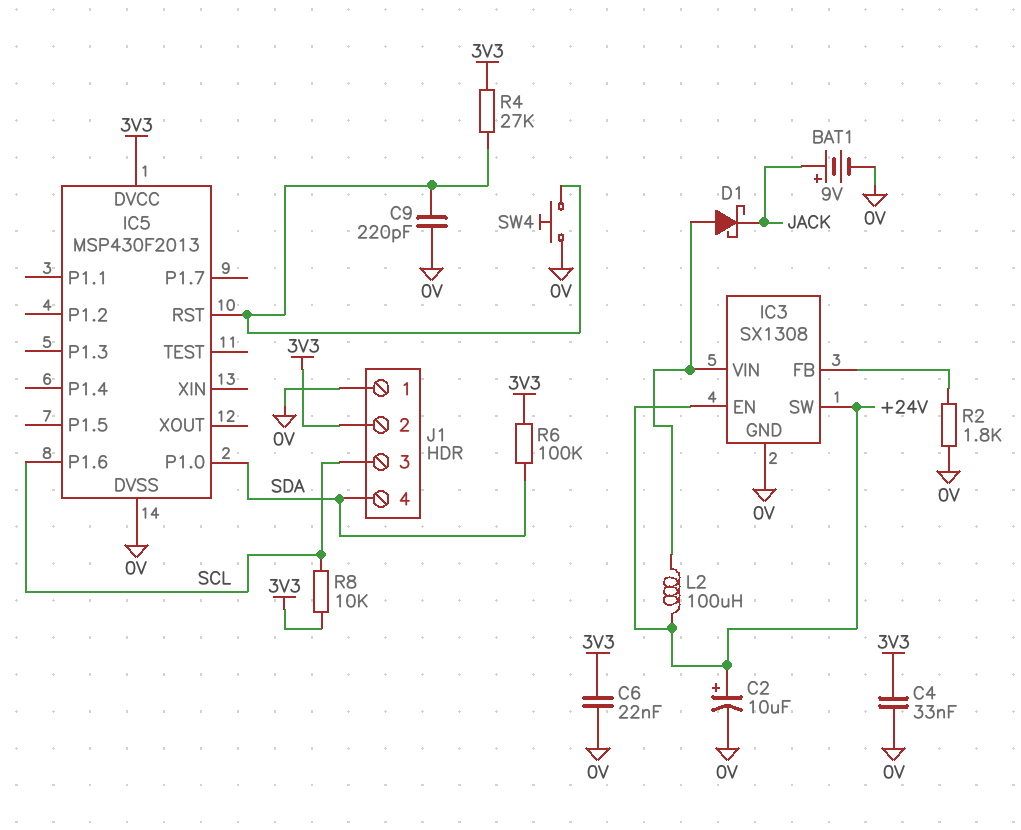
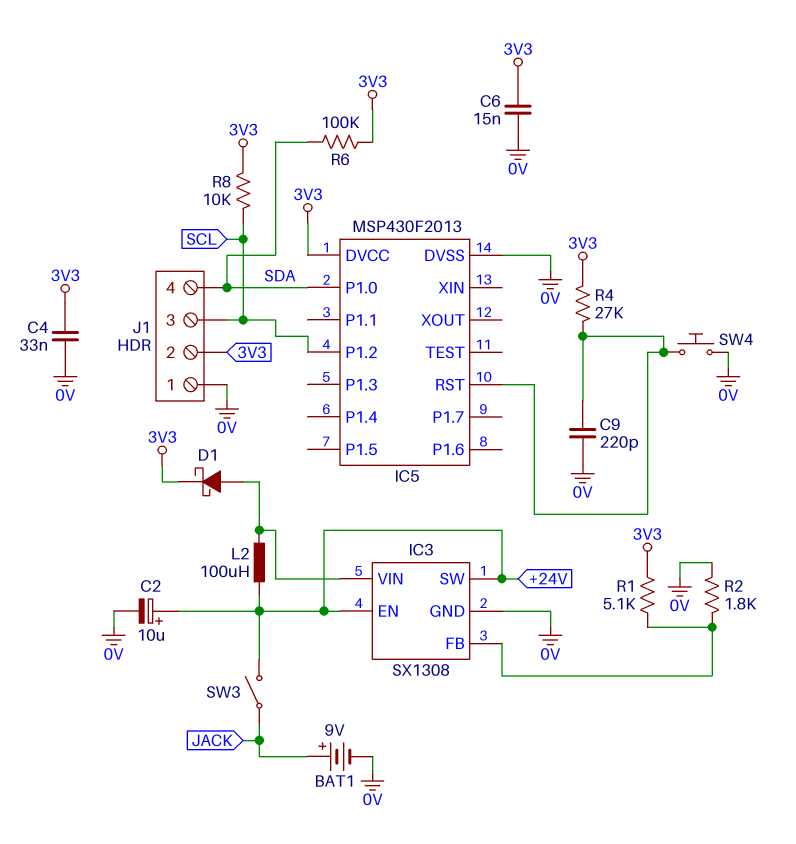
C6: 22nF (0V, 3V3) -> 15nF (0V, 3V3)
D1: schottky (A IC3/VIN, K JACK) -> schottky (A IC3/VIN, K 3V3)
IC5 pin P1.2: none -> SCL
IC5 pin P1.6: SCL -> none
R1: none -> 5.1k (3V3, IC3/FB)
SW3: none -> switch (+24V, JACK)

